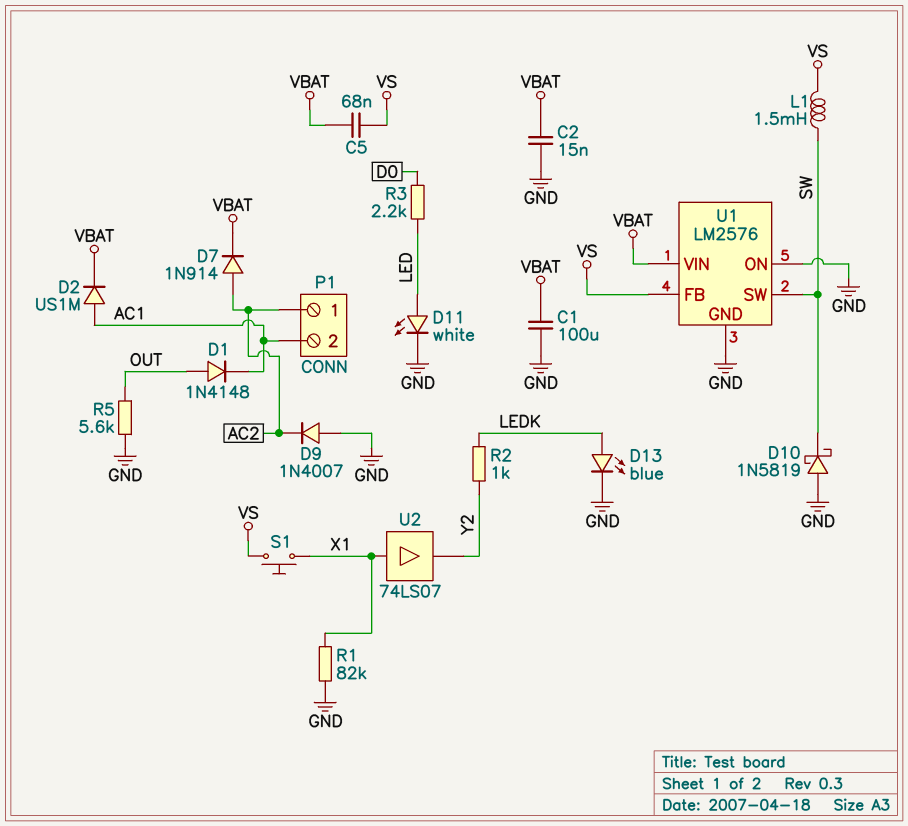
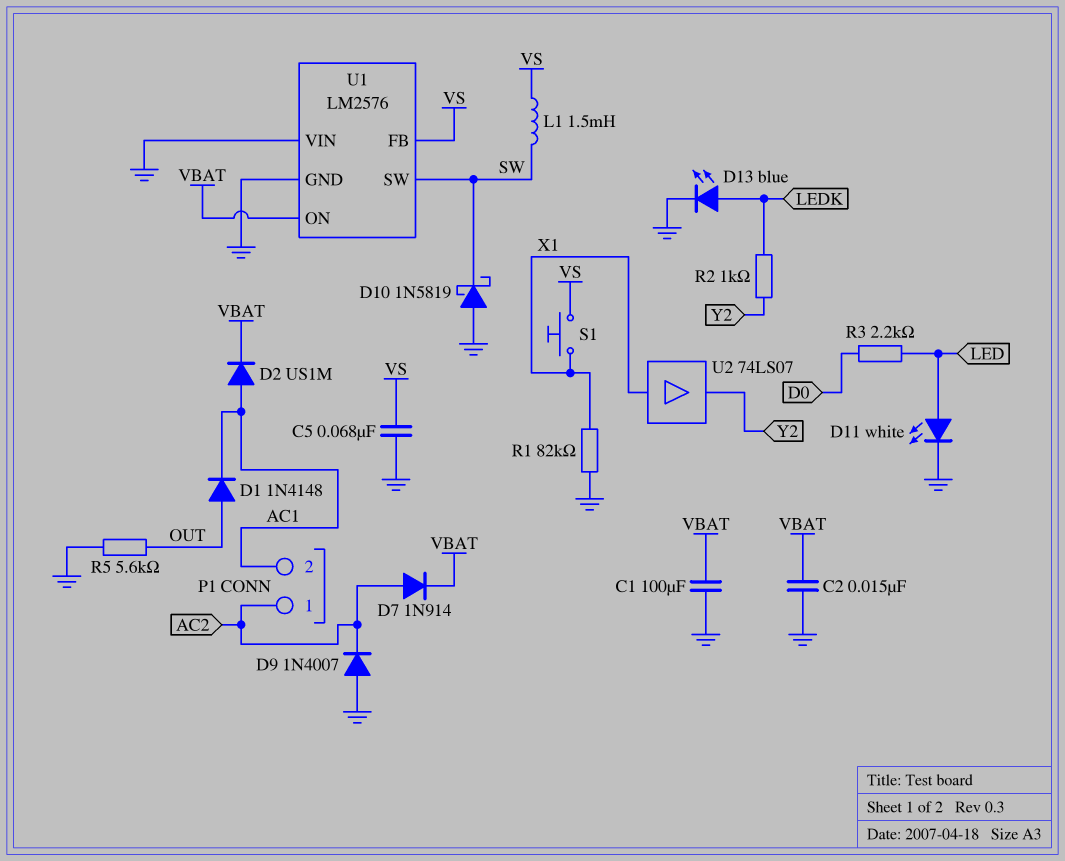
C5: 68nF (VBAT, VS) -> 68nF (GND, VS)
U1 pin ON: GND -> VBAT
U1 pin VIN: VBAT -> GND

